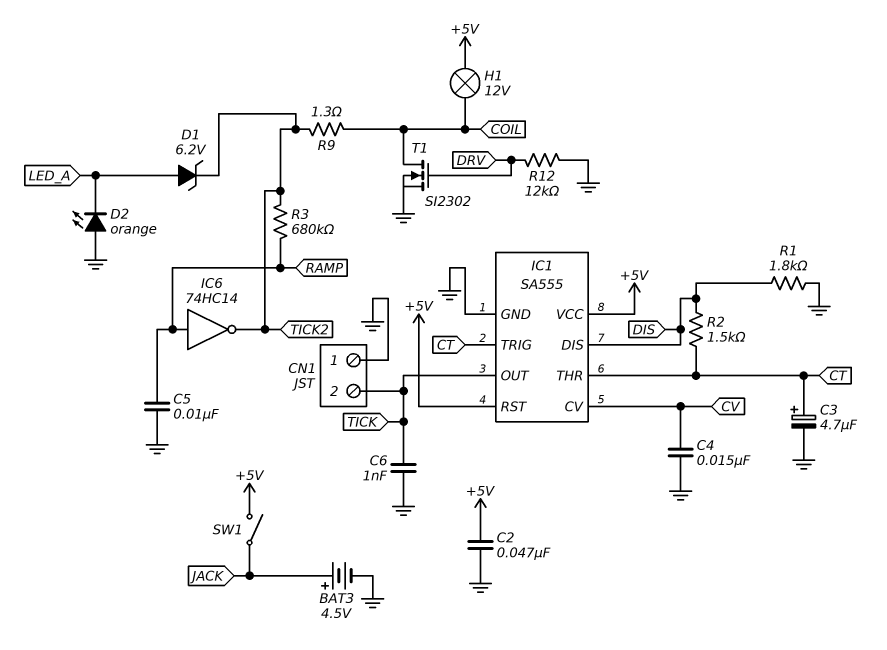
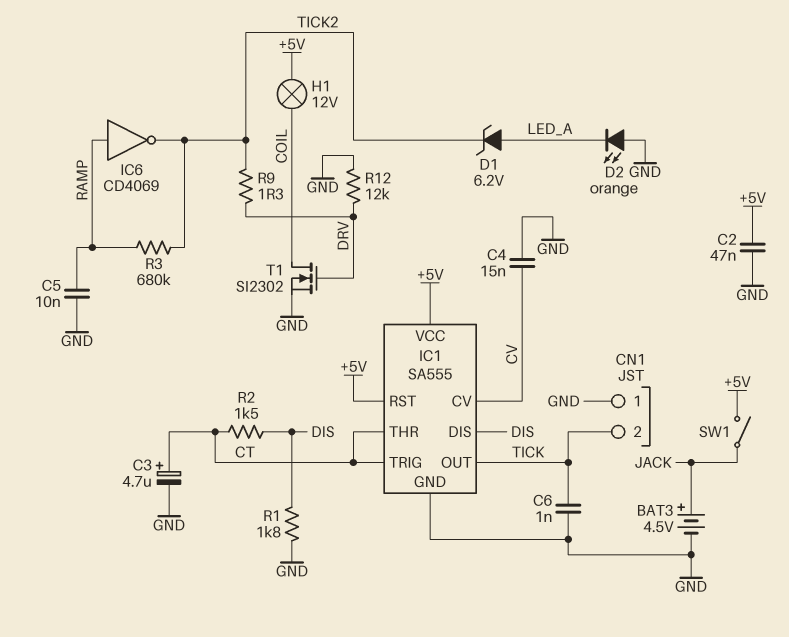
IC6: NOT 74HC14 (in RAMP, out TICK2) -> NOT CD4069 (in RAMP, out TICK2)
R9: 1.3 (COIL, TICK2) -> 1.3 (DRV, TICK2)

